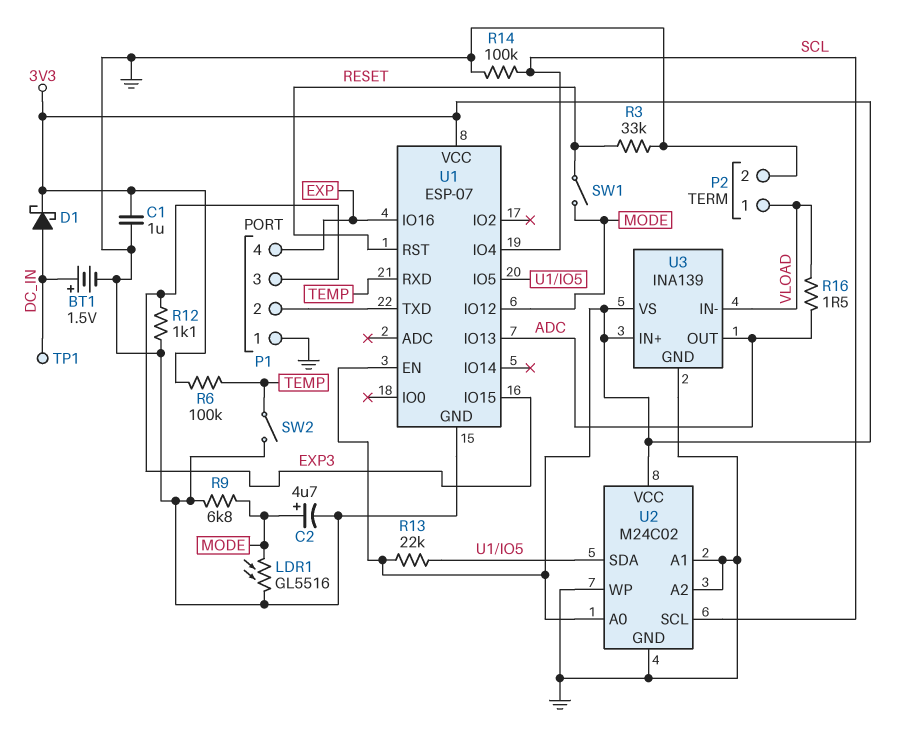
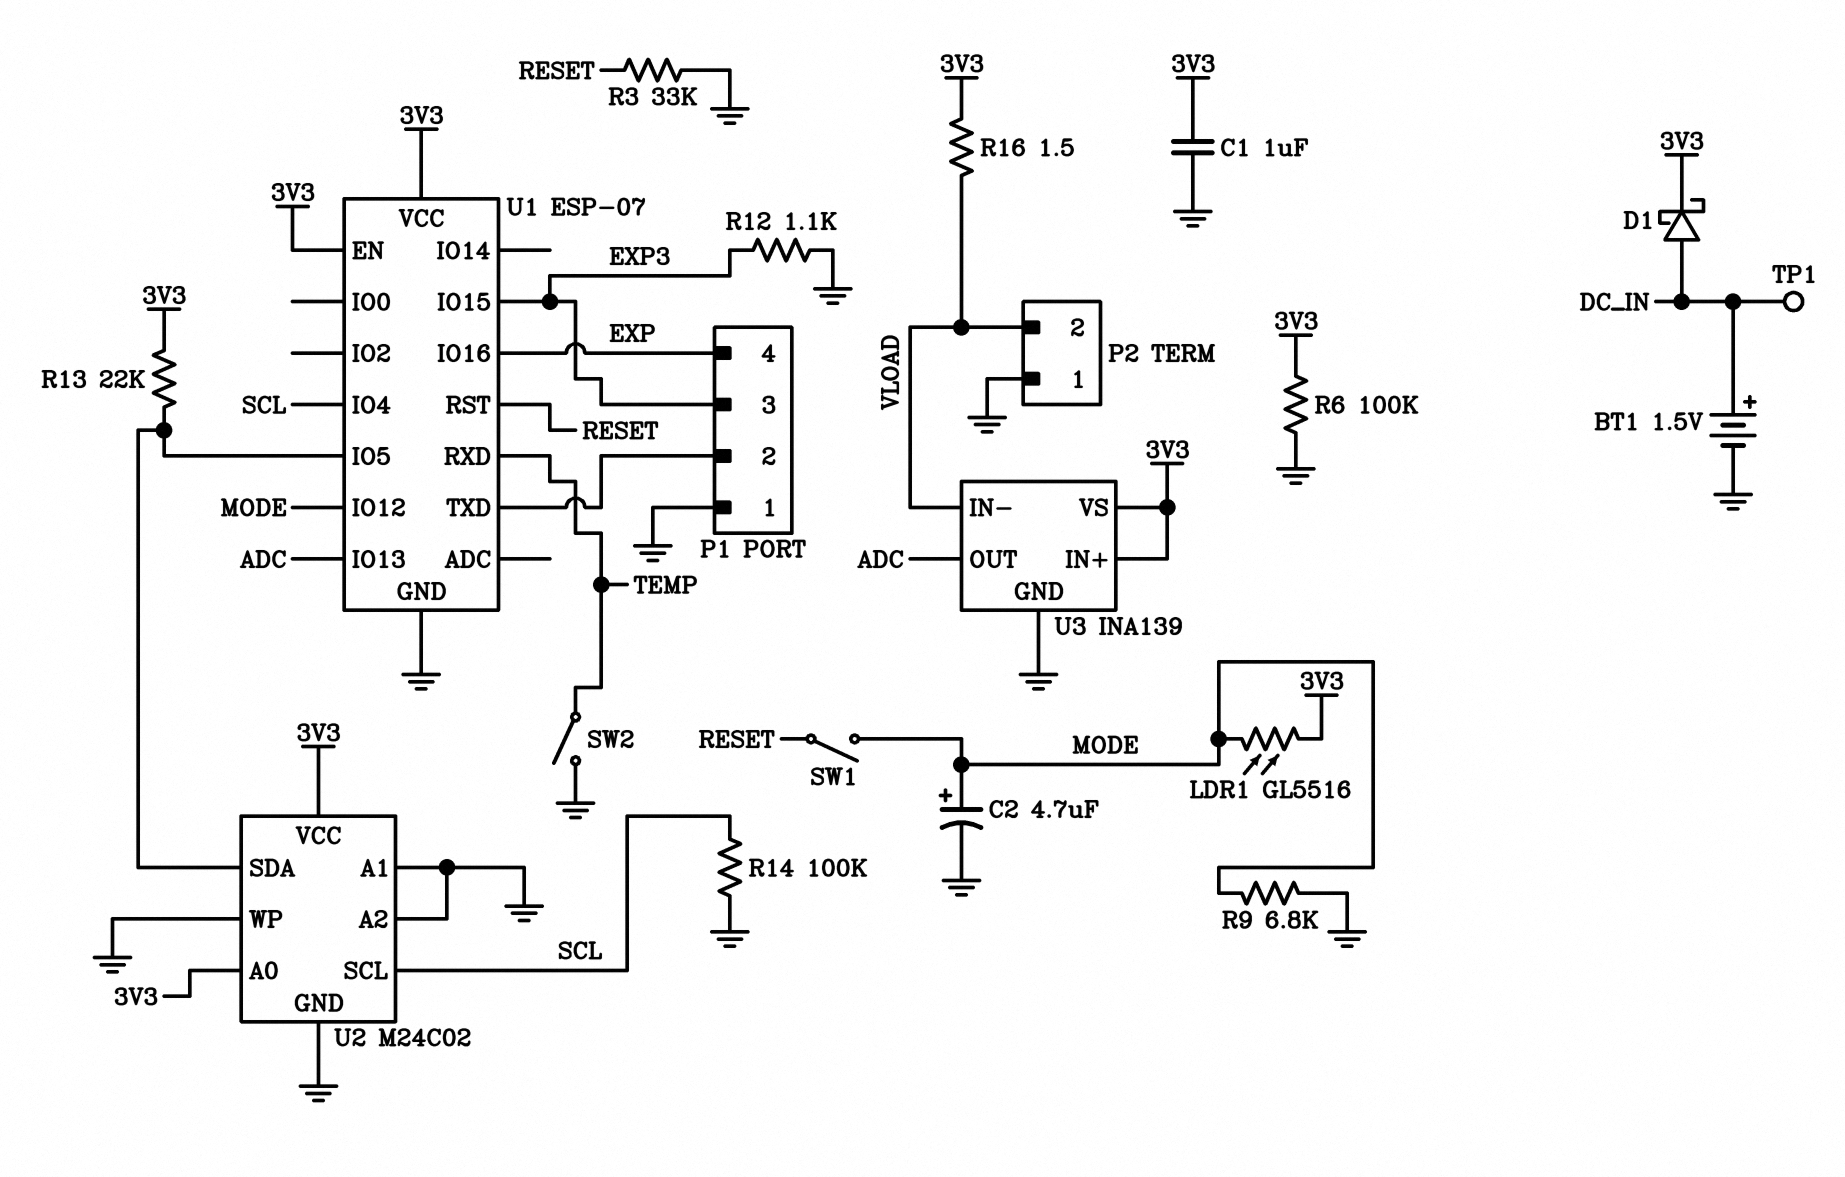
LDR1: GL5516 (GND, MODE) -> GL5516 (3V3, MODE)
P2 pin 1: VLOAD -> GND
P2 pin 2: GND -> VLOAD
R6: 100k (3V3, TEMP) -> 100k (3V3, GND)
R16: 1.5 (ADC, VLOAD) -> 1.5 (3V3, VLOAD)

